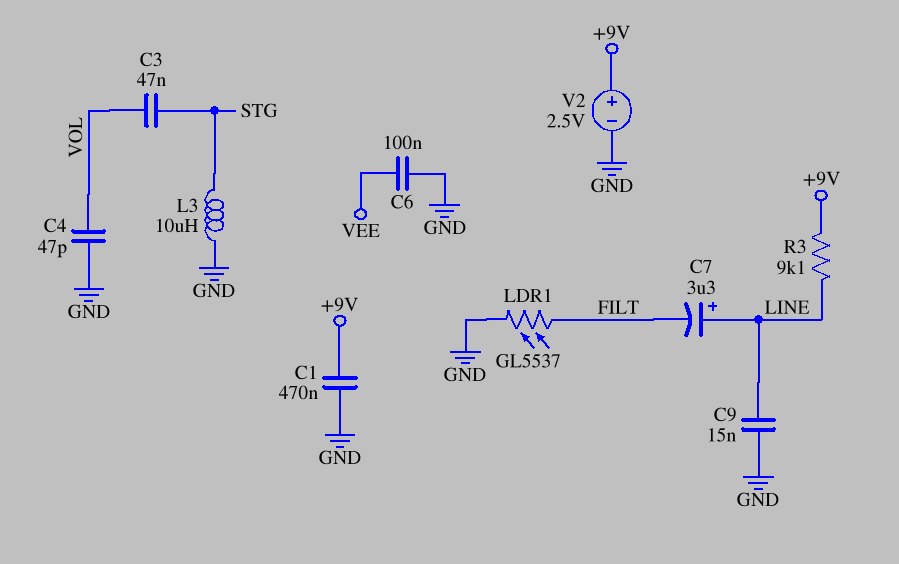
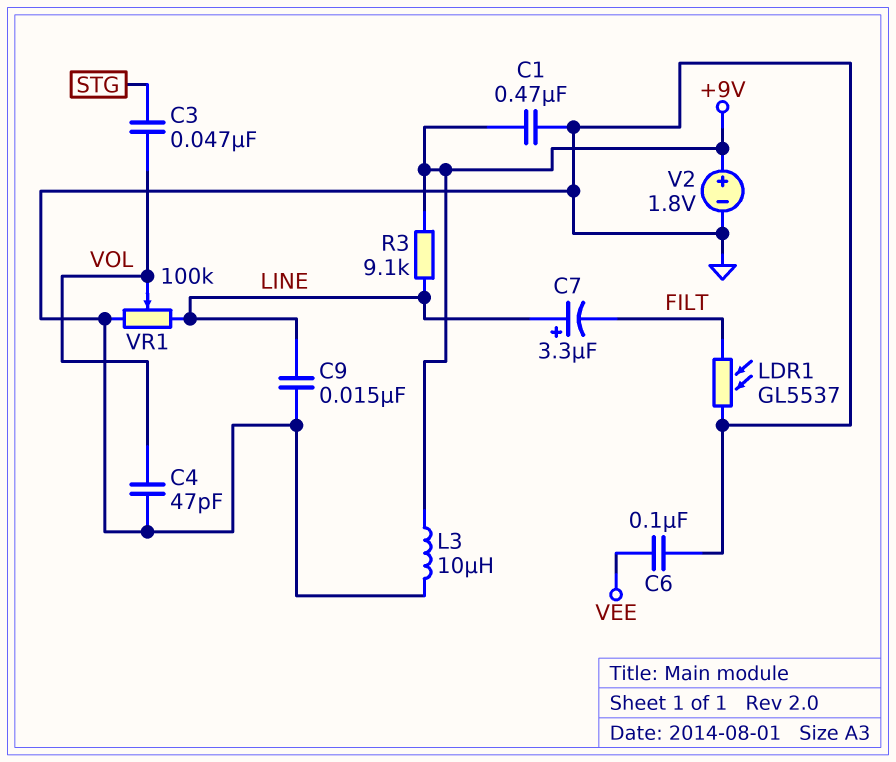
L3: 10uH (GND, STG) -> 10uH (+9V, GND)
V2: 2.5V (plus +9V, minus GND) -> 1.8V (plus +9V, minus GND)
VR1: none -> 100k (GND, LINE, wiper VOL)

